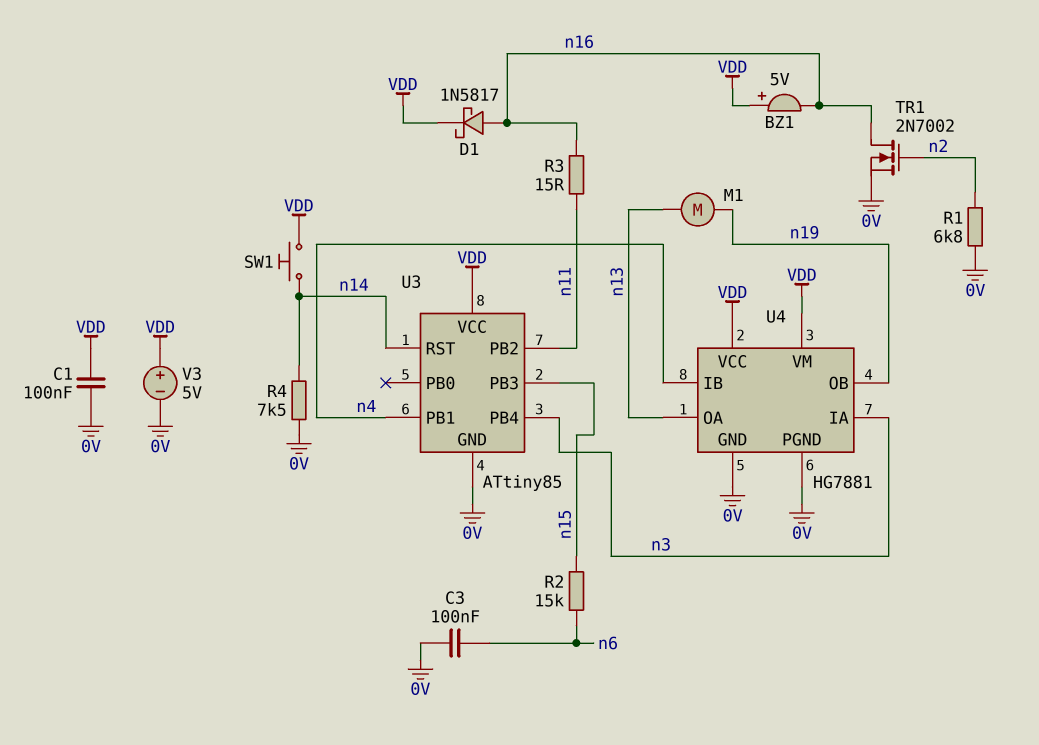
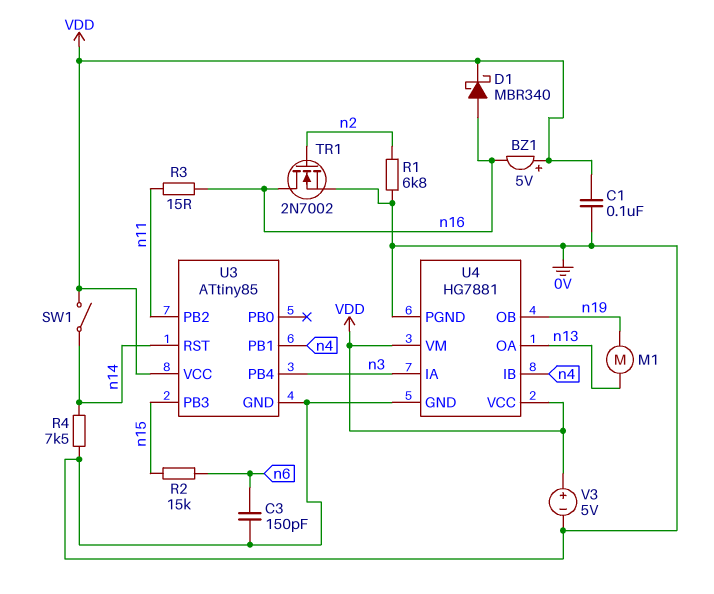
C3: 100nF (0V, n6) -> 150pF (0V, n6)
D1: schottky 1N5817 (A n16, K VDD) -> schottky MBR340 (A n16, K VDD)
SW1: button (VDD, n14) -> switch (VDD, n14)

